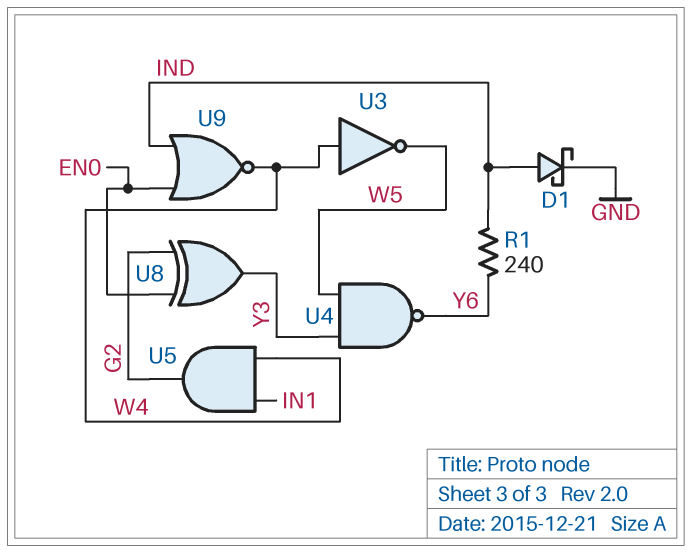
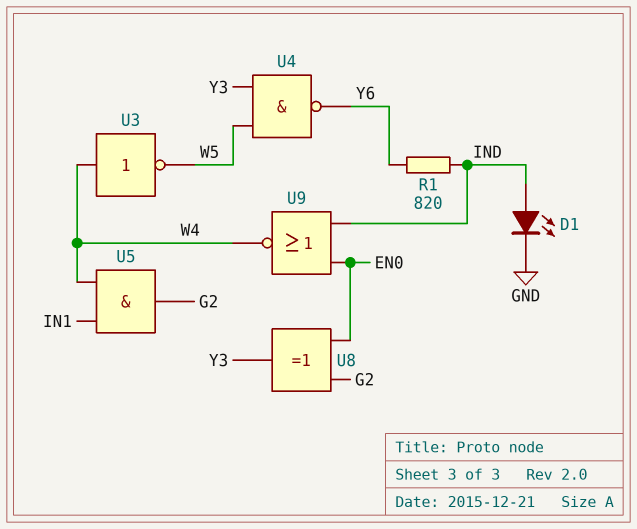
D1: schottky (A IND, K GND) -> LED (A IND, K GND)
R1: 240 (IND, Y6) -> 820 (IND, Y6)

